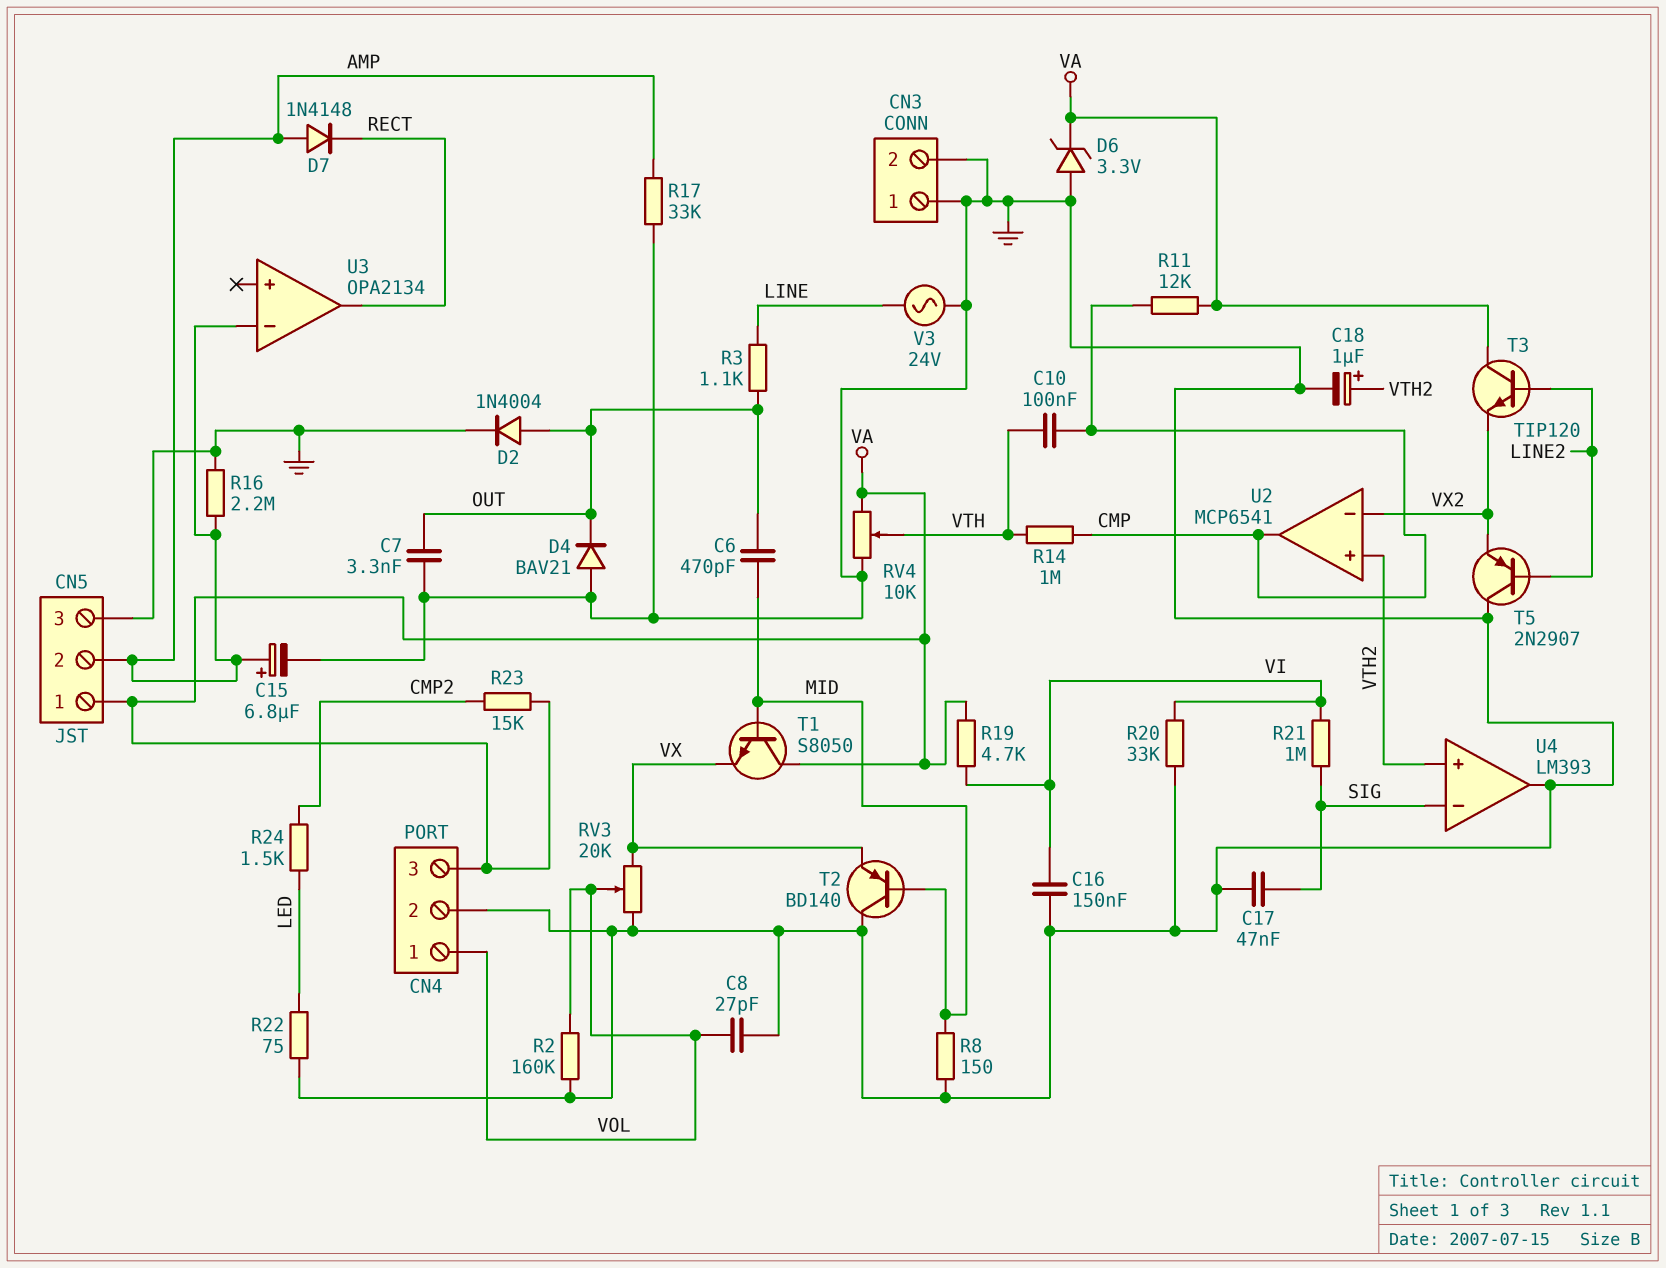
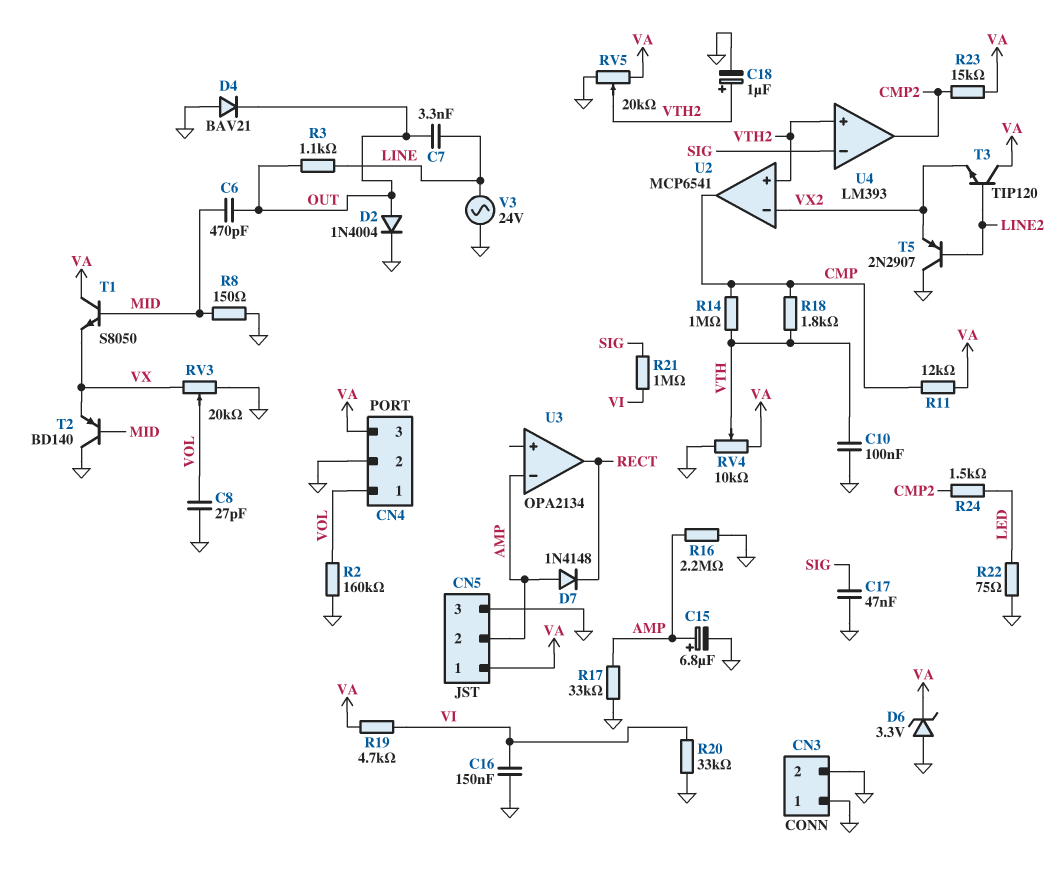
C7: 3.3nF (GND, OUT) -> 3.3nF (LINE, OUT)
C10: 100nF (CMP, VTH) -> 100nF (GND, VTH)
R18: none -> 1.8k (CMP, VTH)
RV5: none -> 20k (GND, VA, wiper VTH2)
U4 pin out: GND -> CMP2

